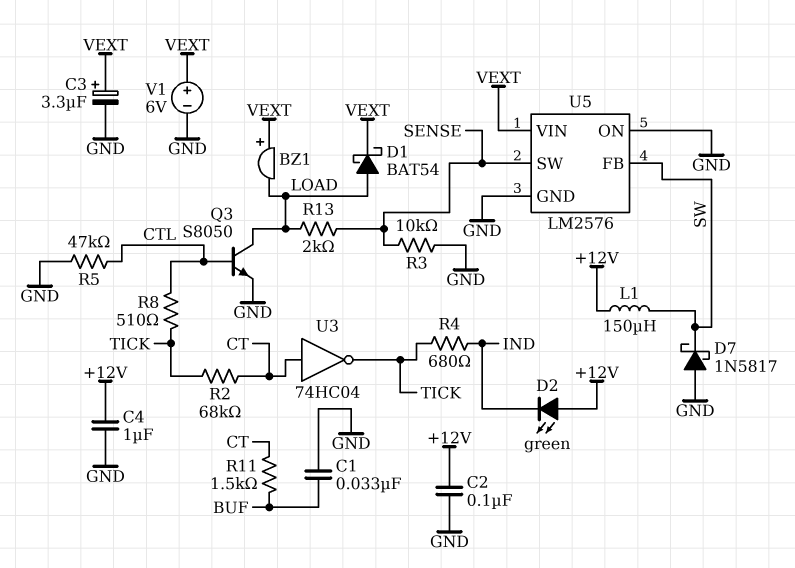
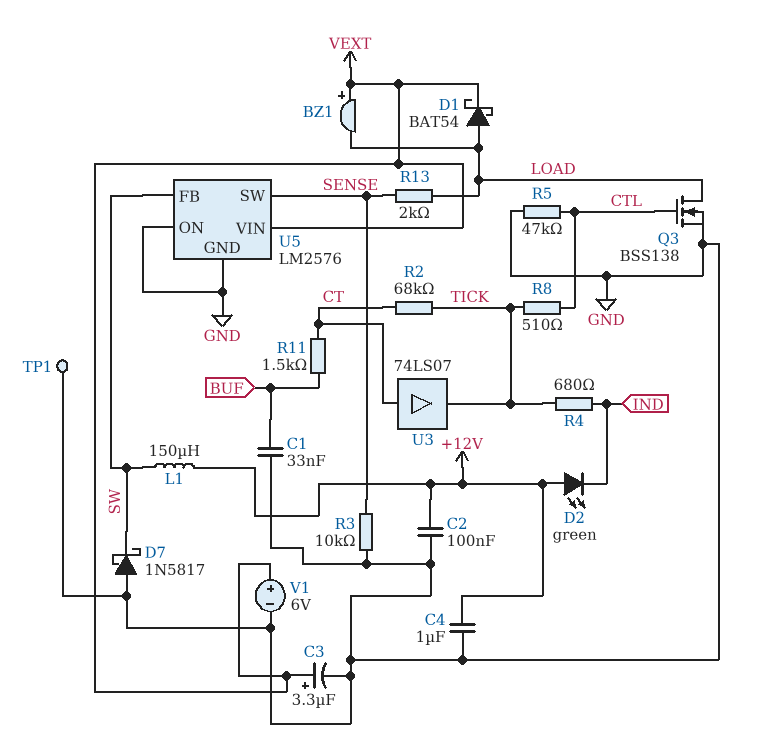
Q3: NPN S8050 (B CTL, C LOAD, E GND) -> NMOS BSS138 (G CTL, D LOAD, S GND)
TP1: none -> test point (GND)
U3: NOT 74HC04 (in CT, out TICK) -> buffer 74LS07 (in CT, out TICK)

